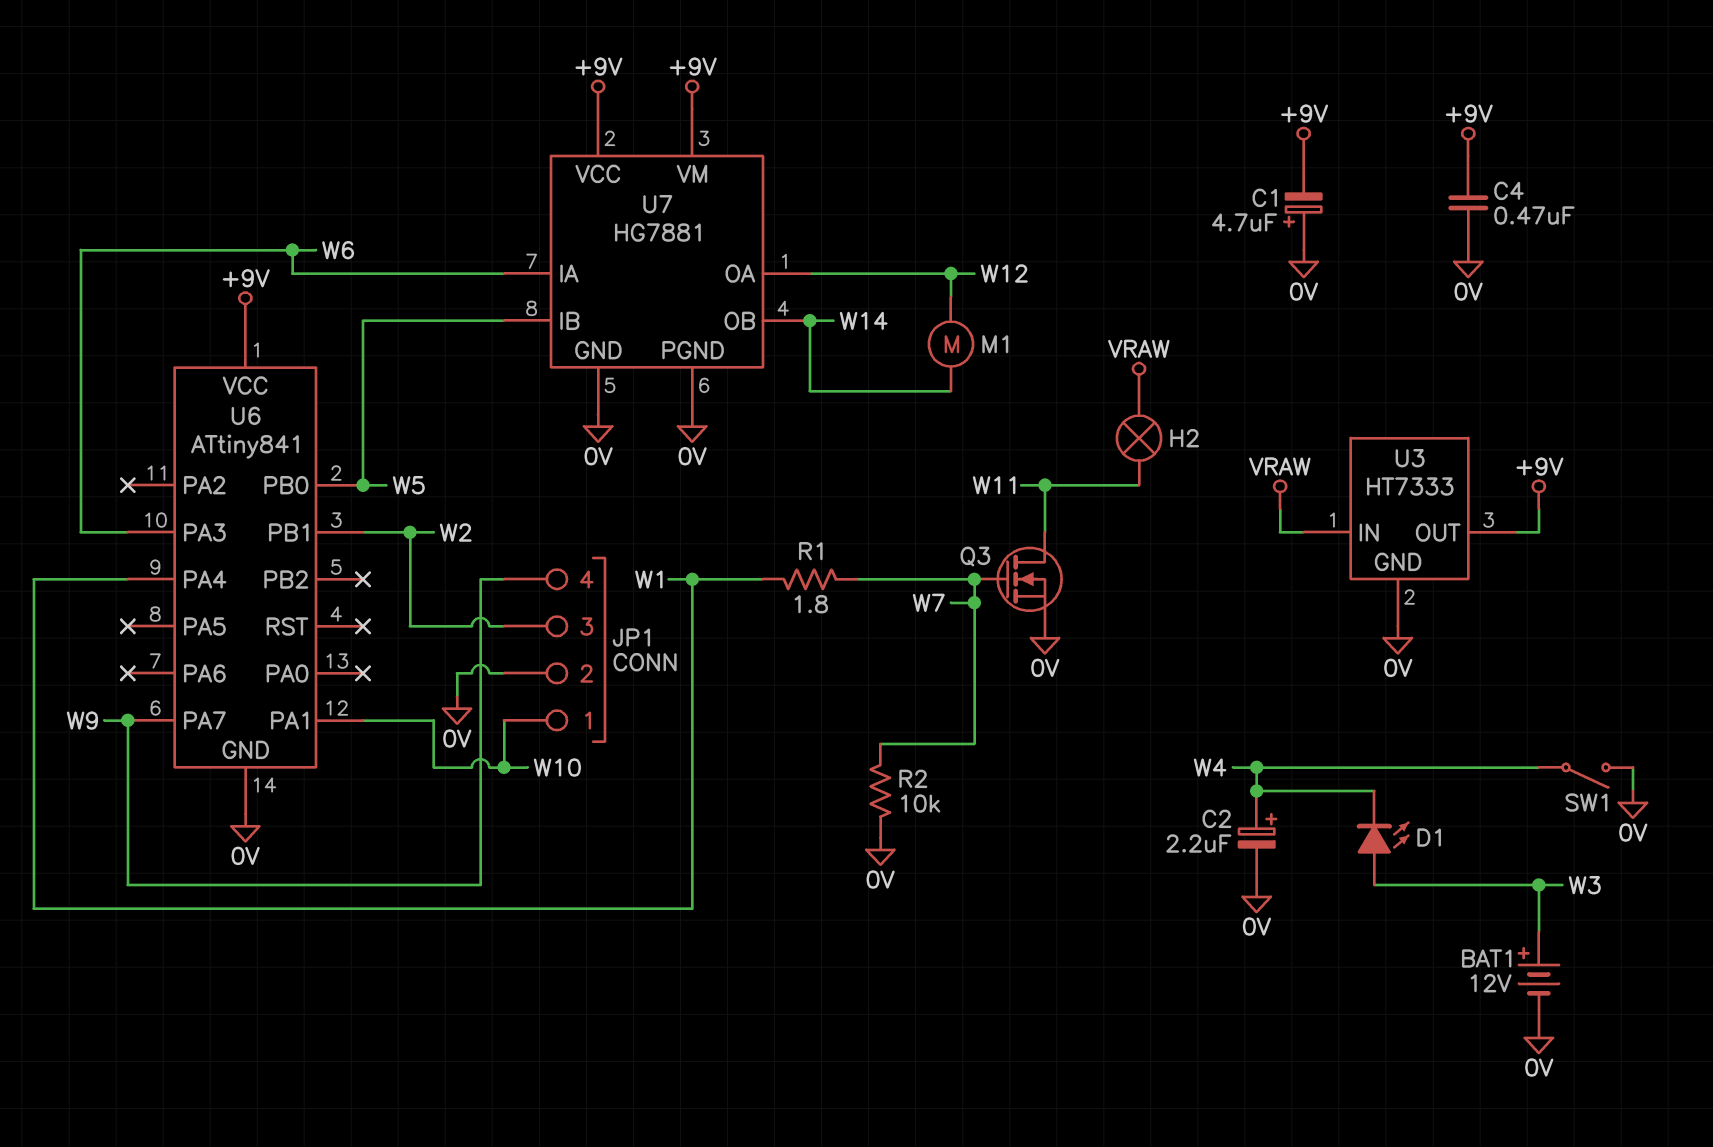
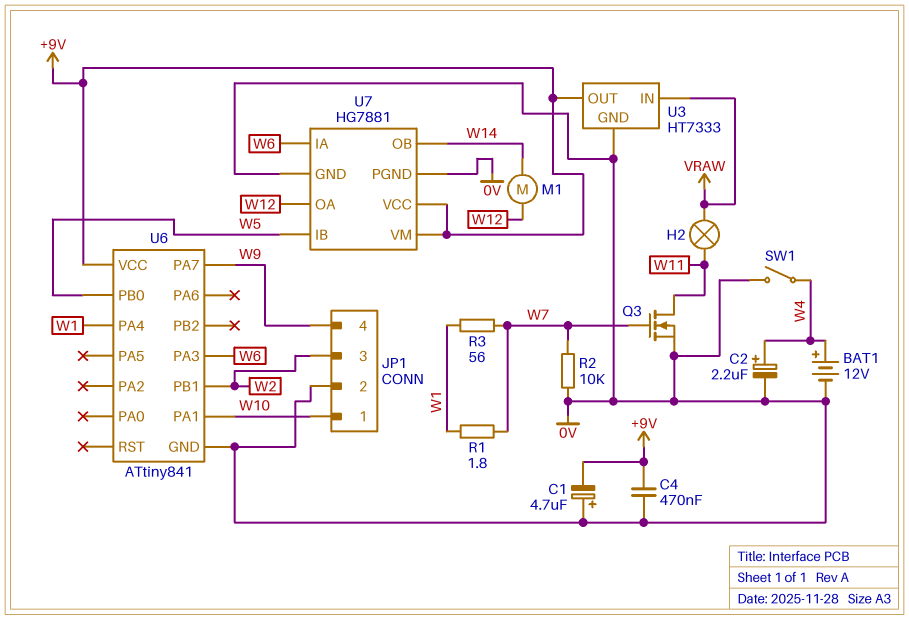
BAT1: 12V (plus W3, minus 0V) -> 12V (plus W4, minus 0V)
D1: LED (A W3, K W4) -> none
R3: none -> 56 (W1, W7)

